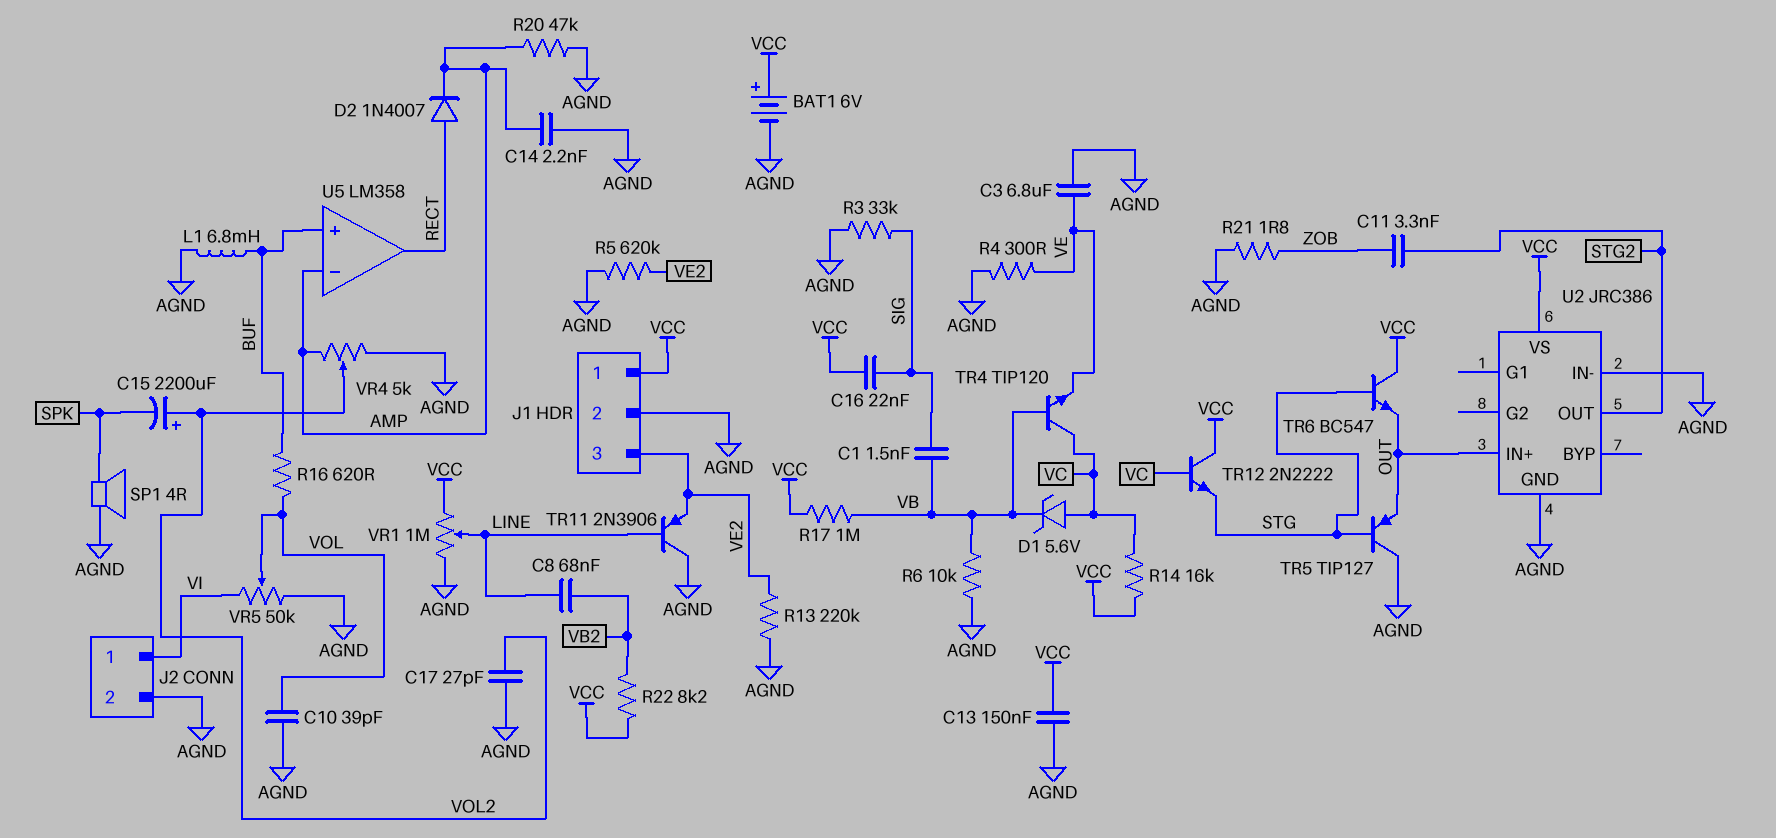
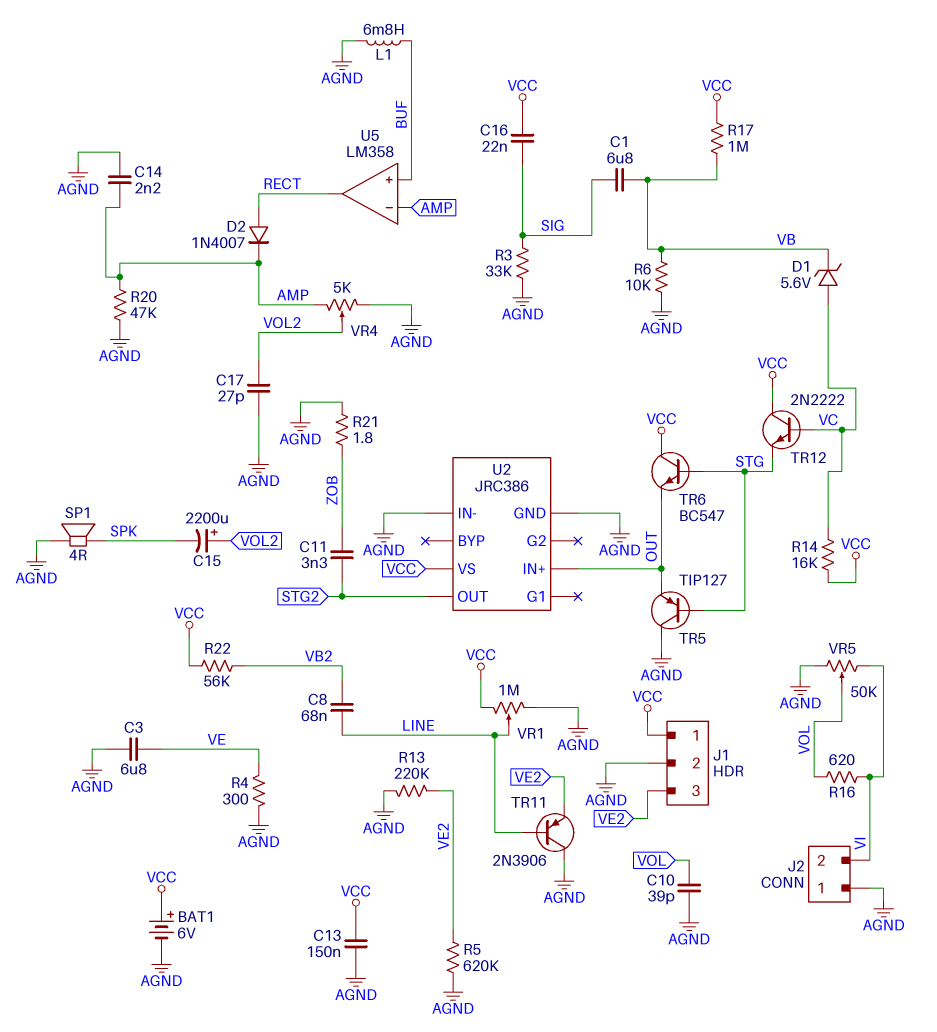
C1: 1.5nF (SIG, VB) -> 6.8uF (SIG, VB)
J2 pin 1: VI -> AGND
J2 pin 2: AGND -> VI
R16: 620 (BUF, VOL) -> 620 (VI, VOL)
R22: 8.2k (VB2, VCC) -> 56k (VB2, VCC)
TR4: NPN TIP120 (B VB, C VC, E VE) -> none

